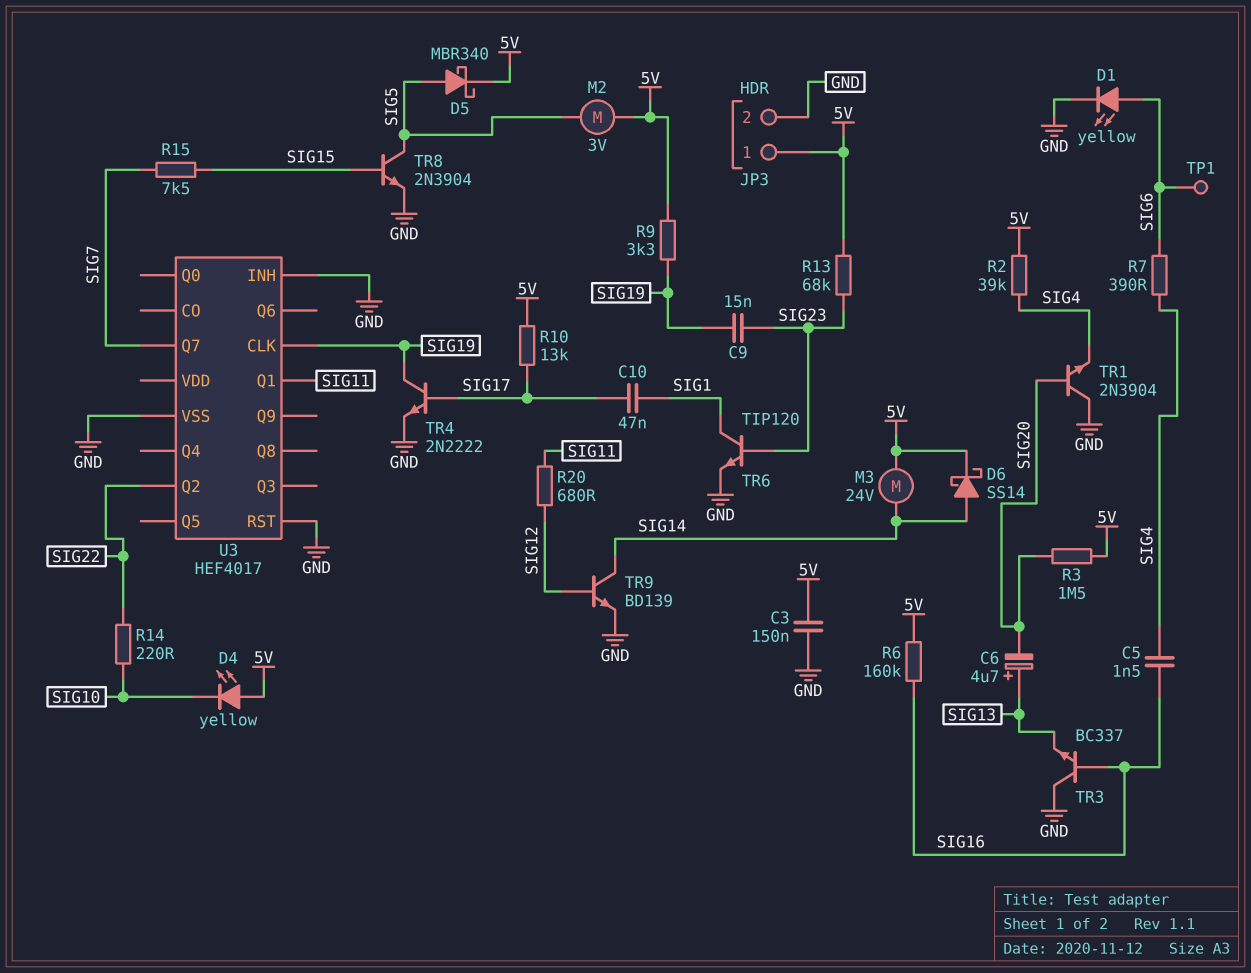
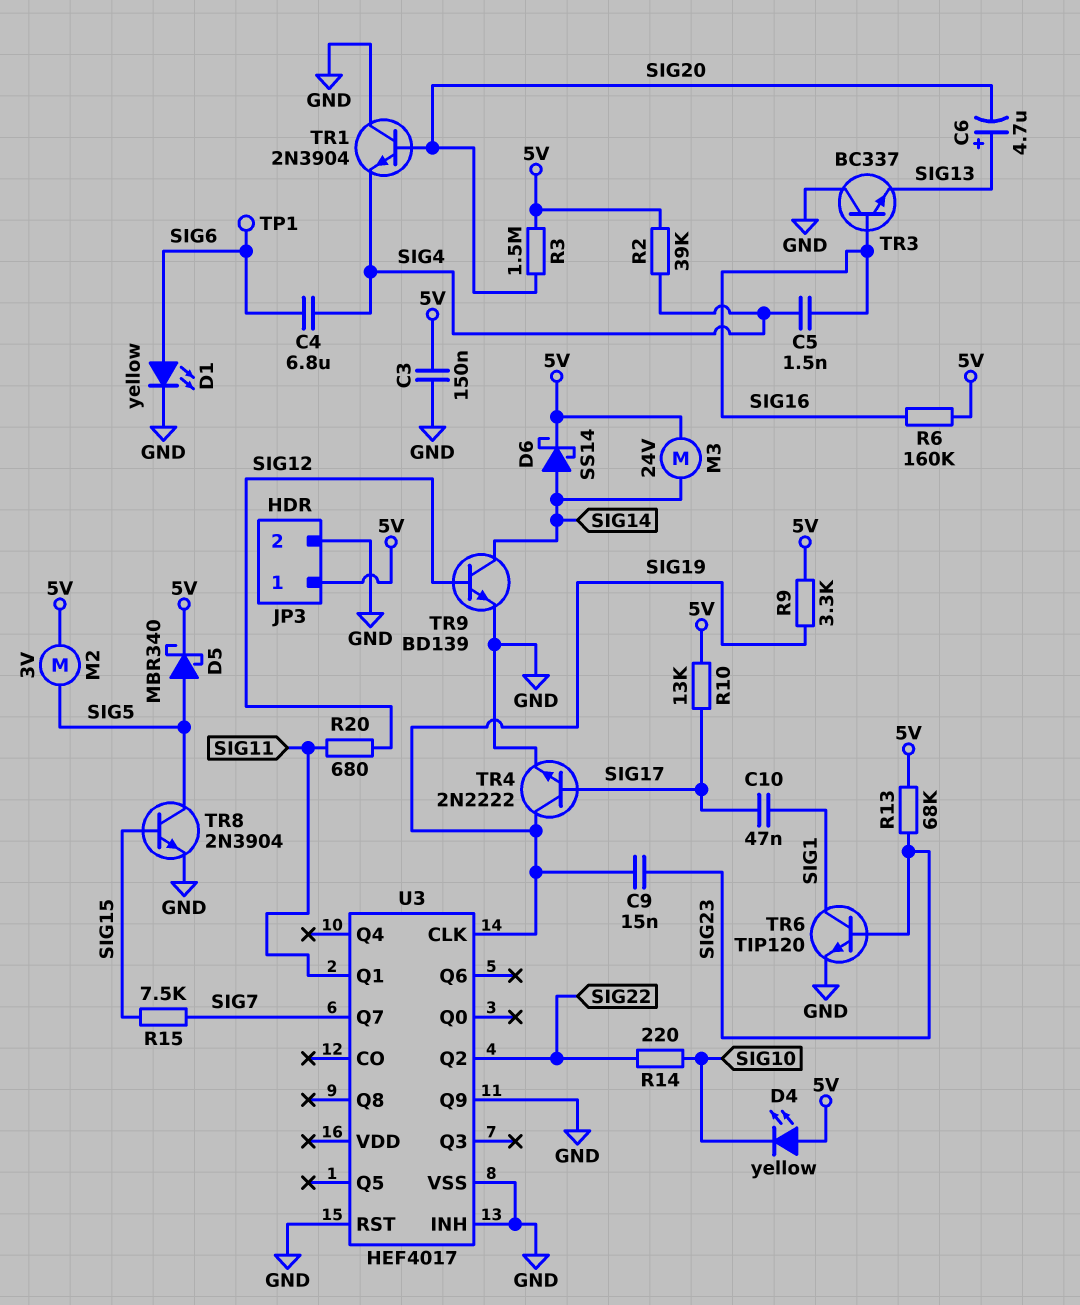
C4: none -> 6.8uF (SIG4, SIG6)
R7: 390 (SIG4, SIG6) -> none
U3 pin Q9: none -> GND

